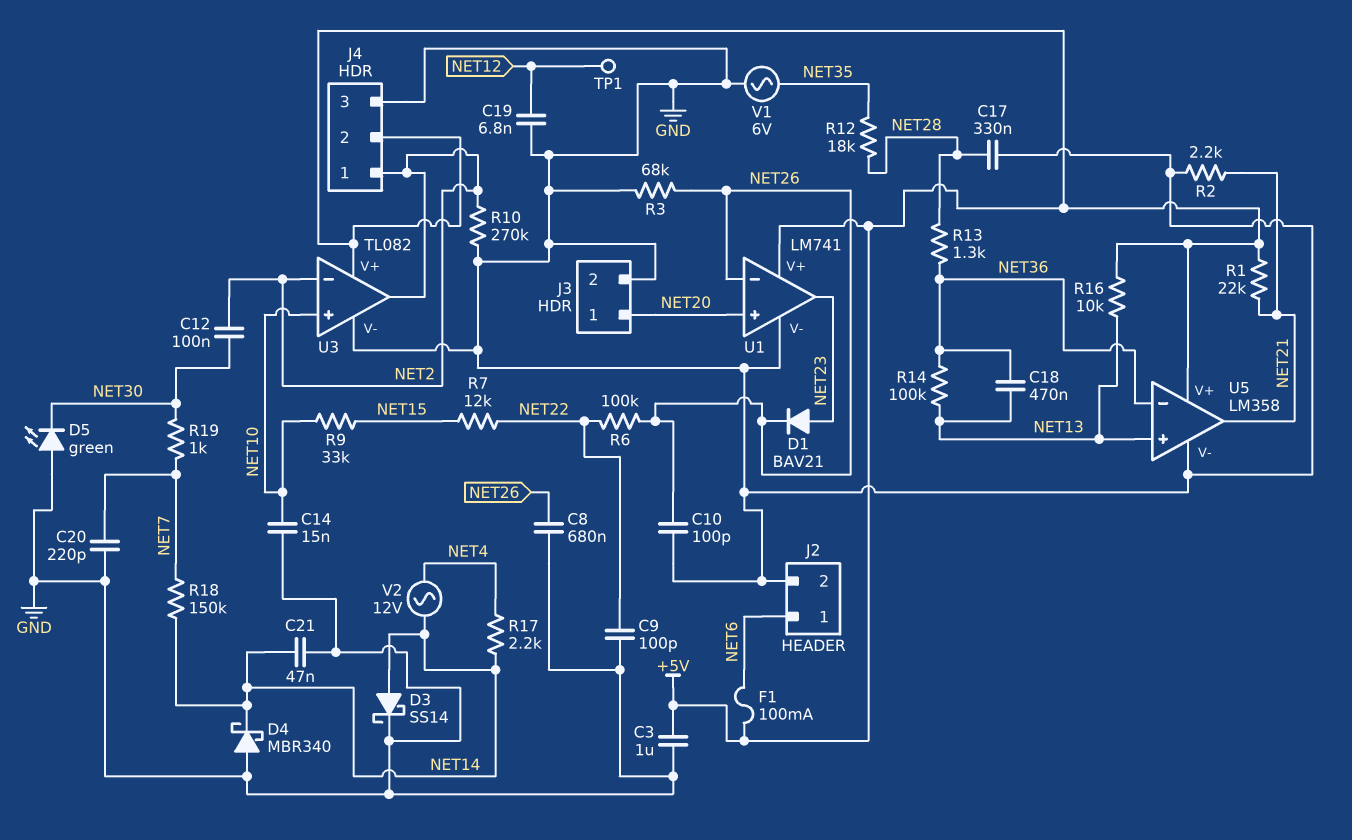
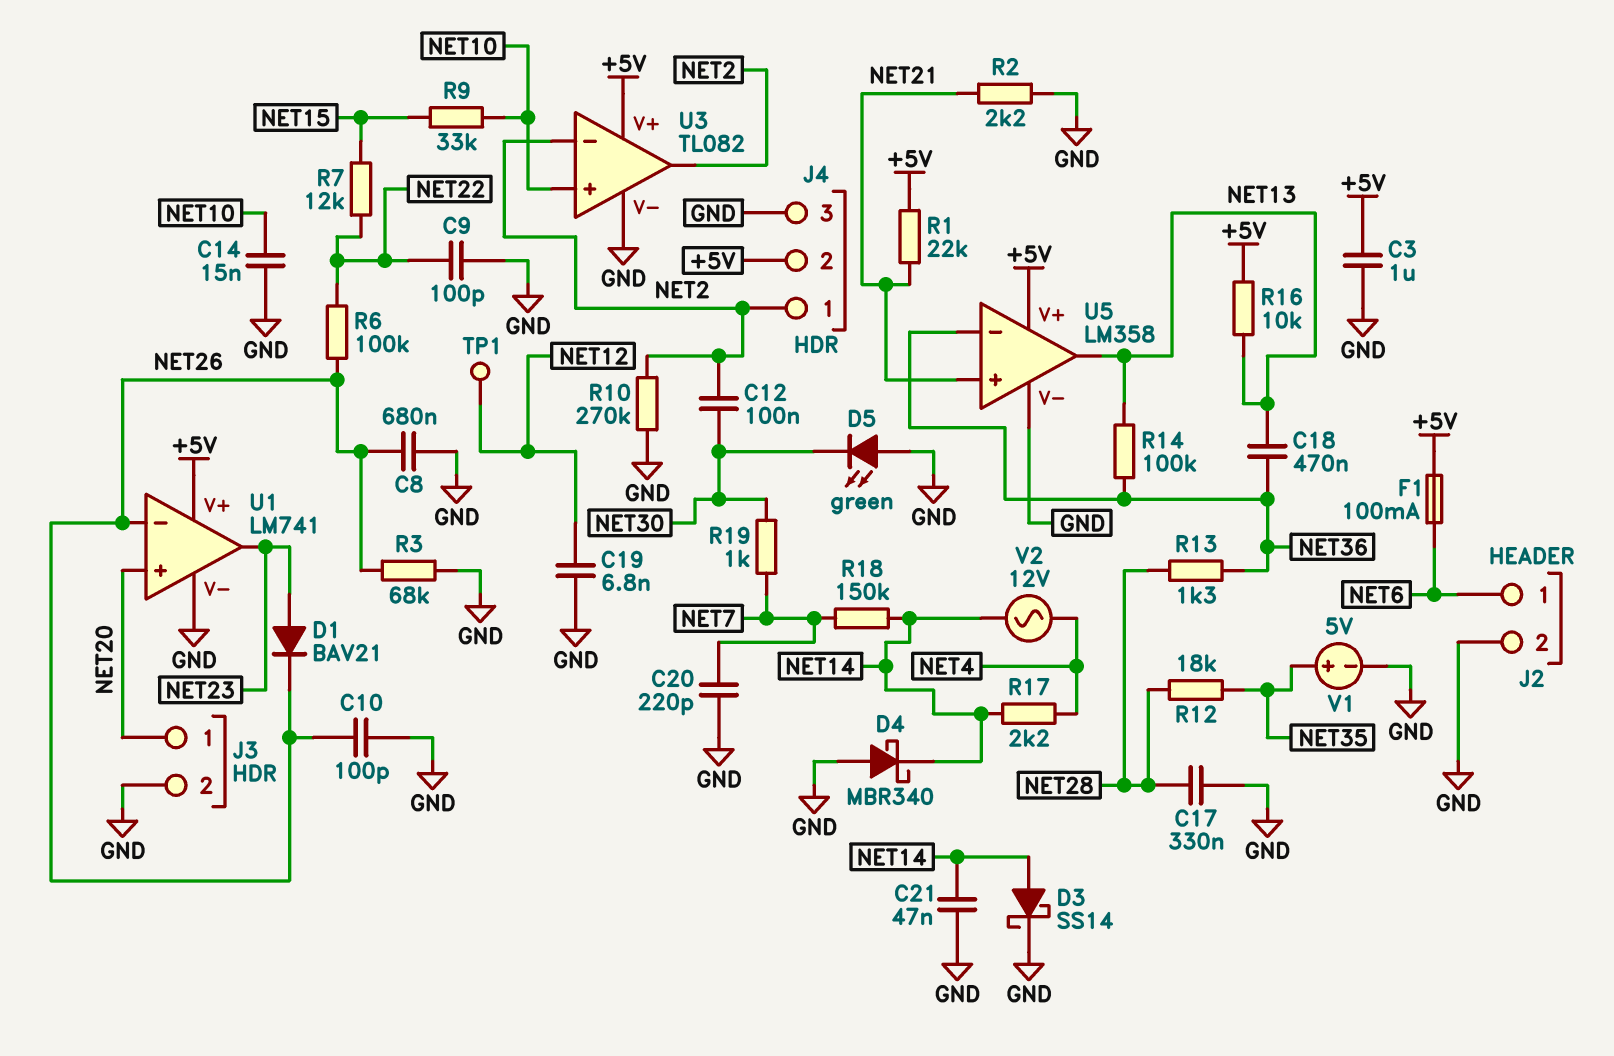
U5 pin in+: NET13 -> NET21
U5 pin out: NET21 -> NET13
V1: AC 6V (GND, NET35) -> 5V (plus NET35, minus GND)

